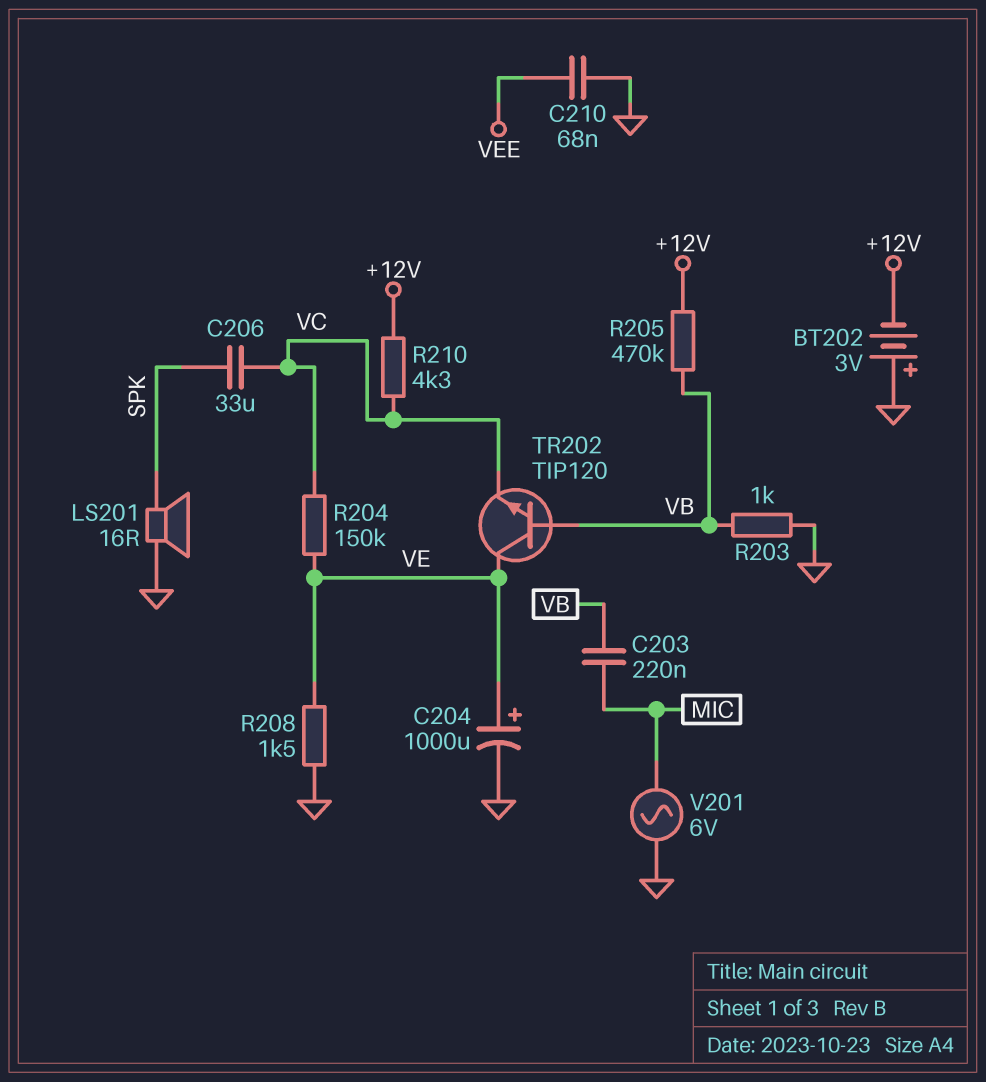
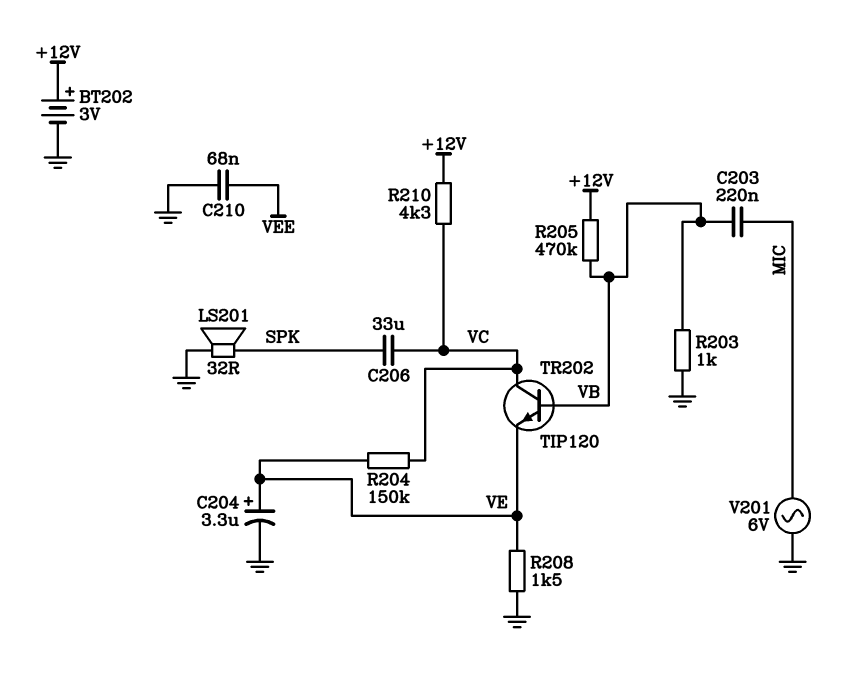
BT202: 3V (plus GND, minus +12V) -> 3V (plus +12V, minus GND)
C204: 1000uF (plus VE, minus GND) -> 3.3uF (plus VE, minus GND)
LS201: speaker 16R (GND, SPK) -> speaker 32R (GND, SPK)
TR202: NPN TIP120 (B VB, C VE, E VC) -> NPN TIP120 (B VB, C VC, E VE)

